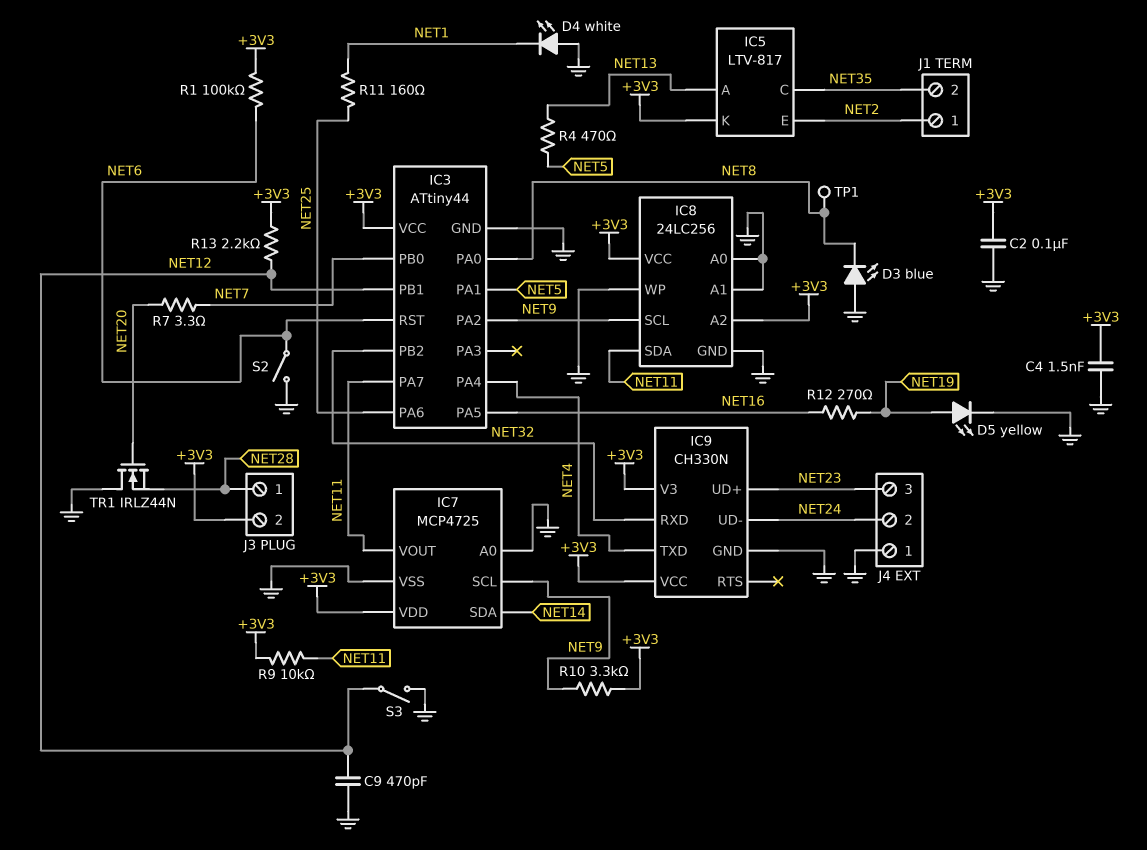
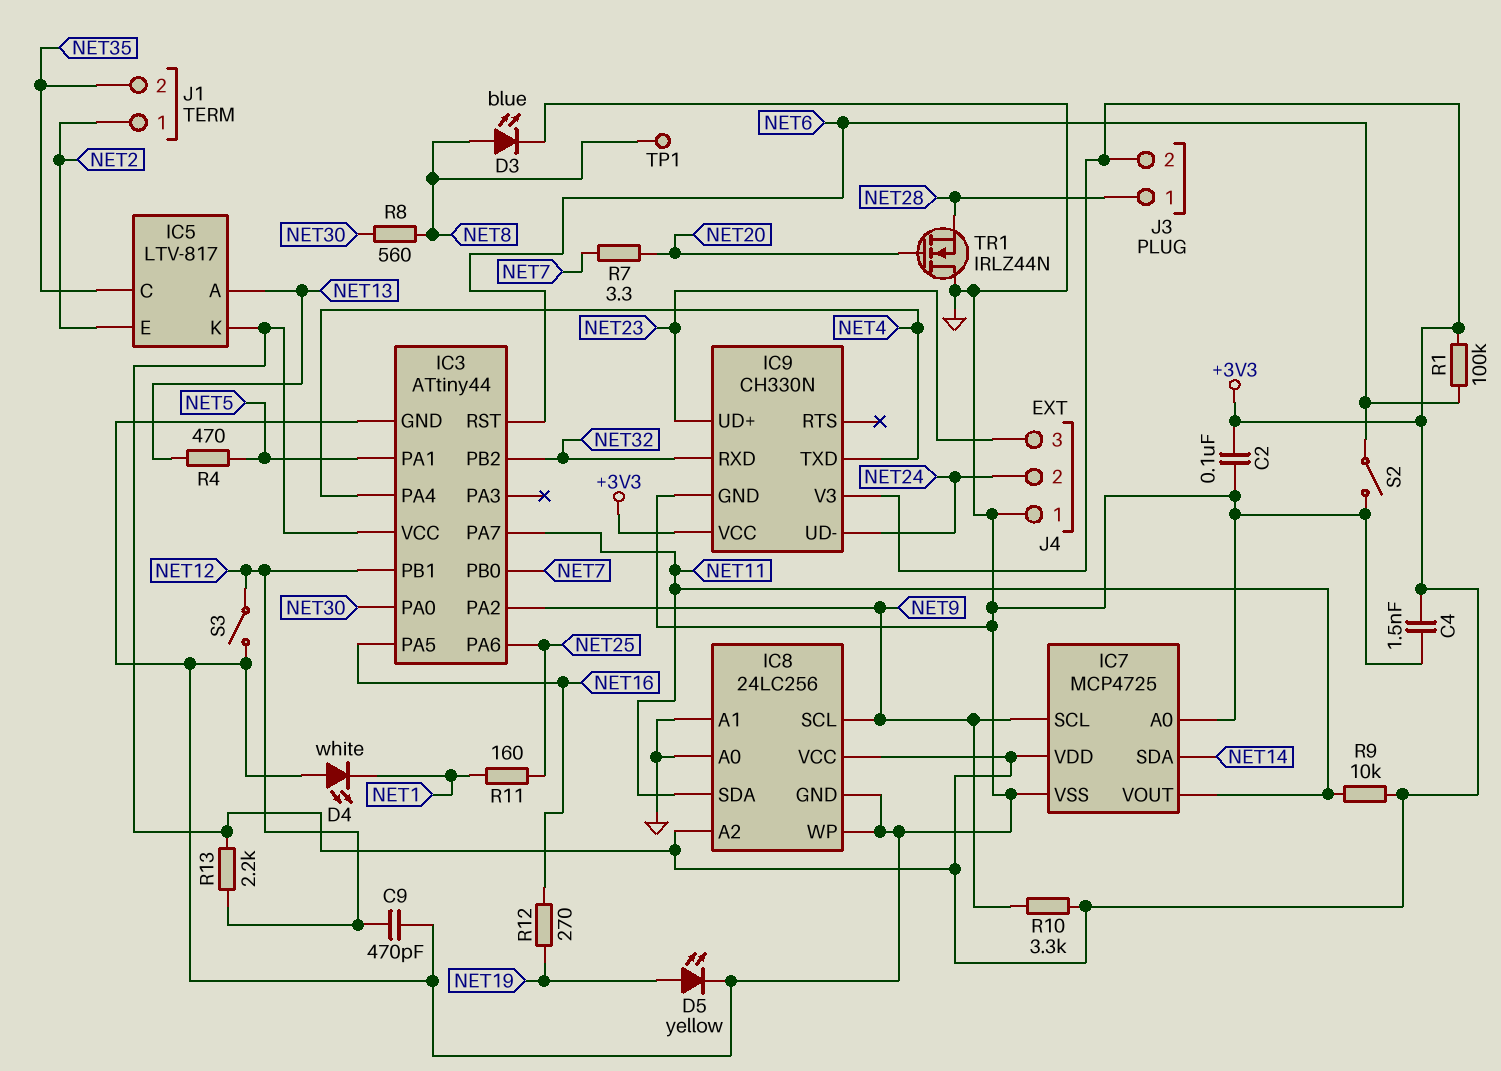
D3: LED blue (A GND, K NET8) -> LED blue (A NET8, K GND)
IC3 pin PA0: NET8 -> NET30
R8: none -> 560 (NET8, NET30)

